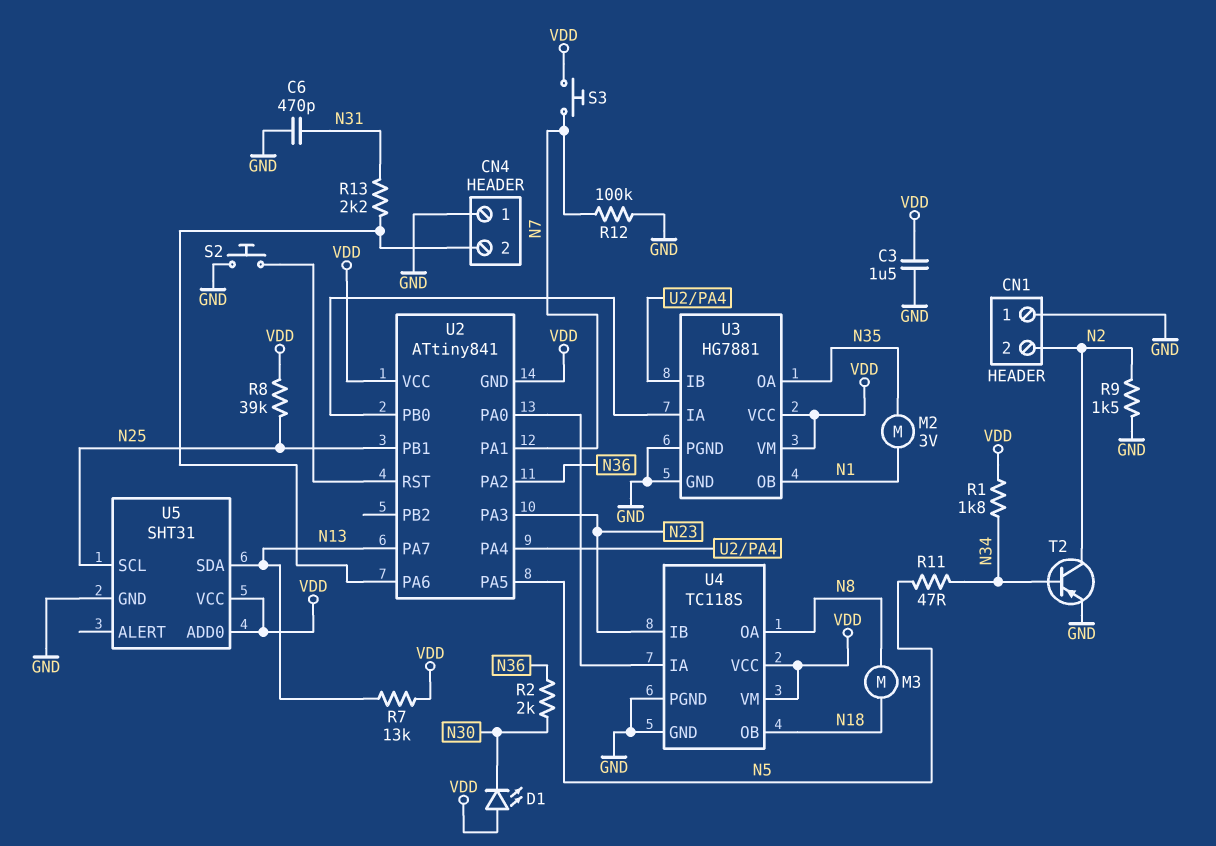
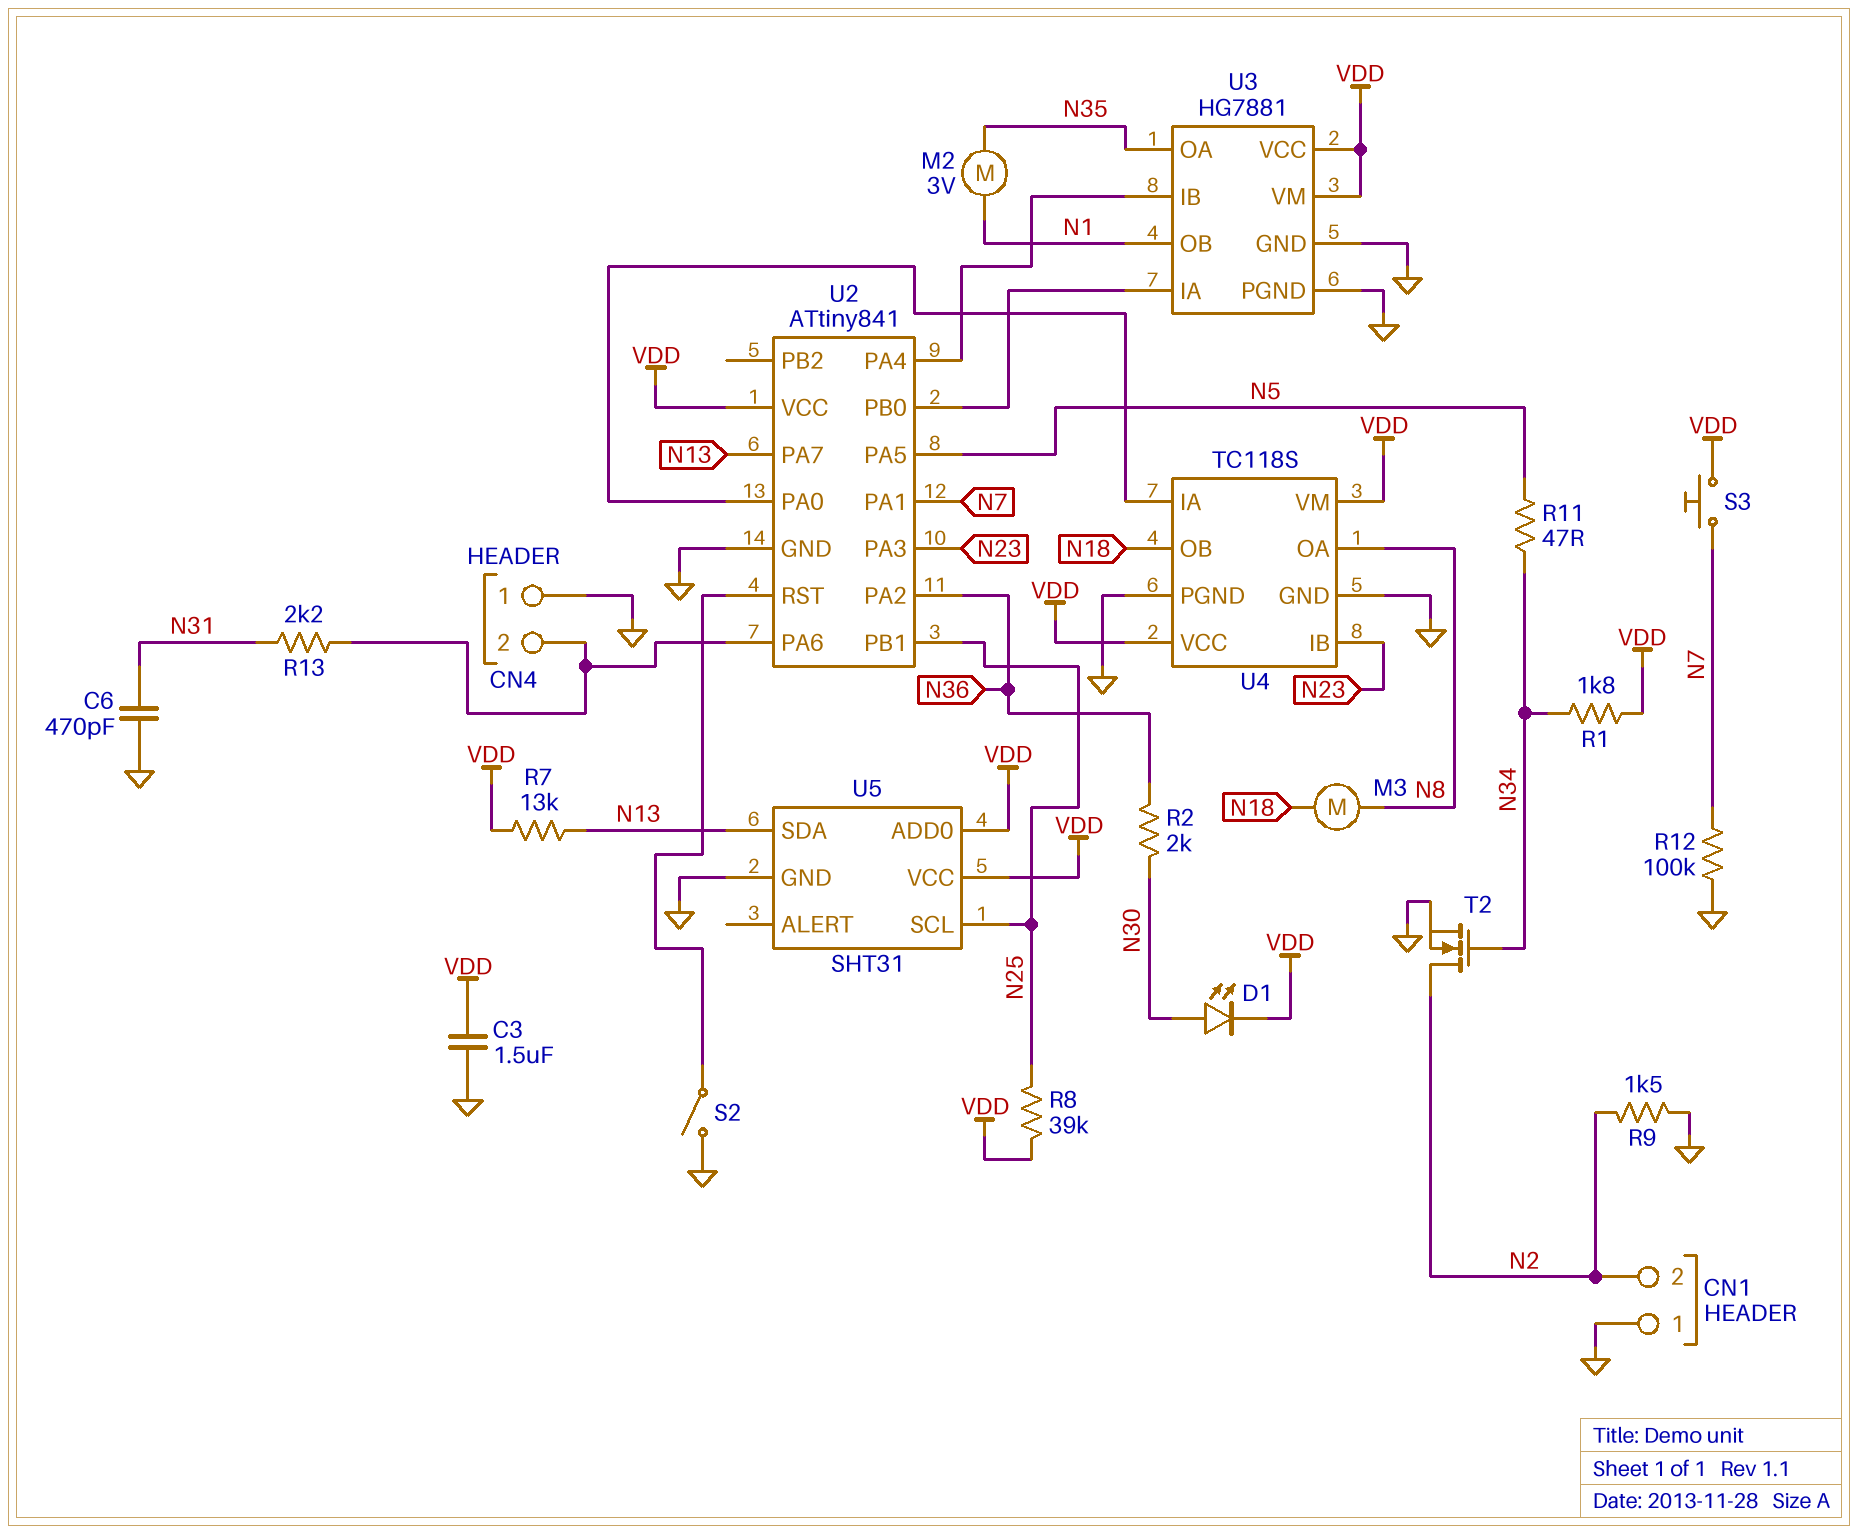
D1: LED (A VDD, K N30) -> LED (A N30, K VDD)
S2: button (GND, U2/RST) -> switch (GND, U2/RST)
T2: PNP (B N34, C N2, E GND) -> NMOS (G N34, D N2, S GND)
U2 pin GND: VDD -> GND

